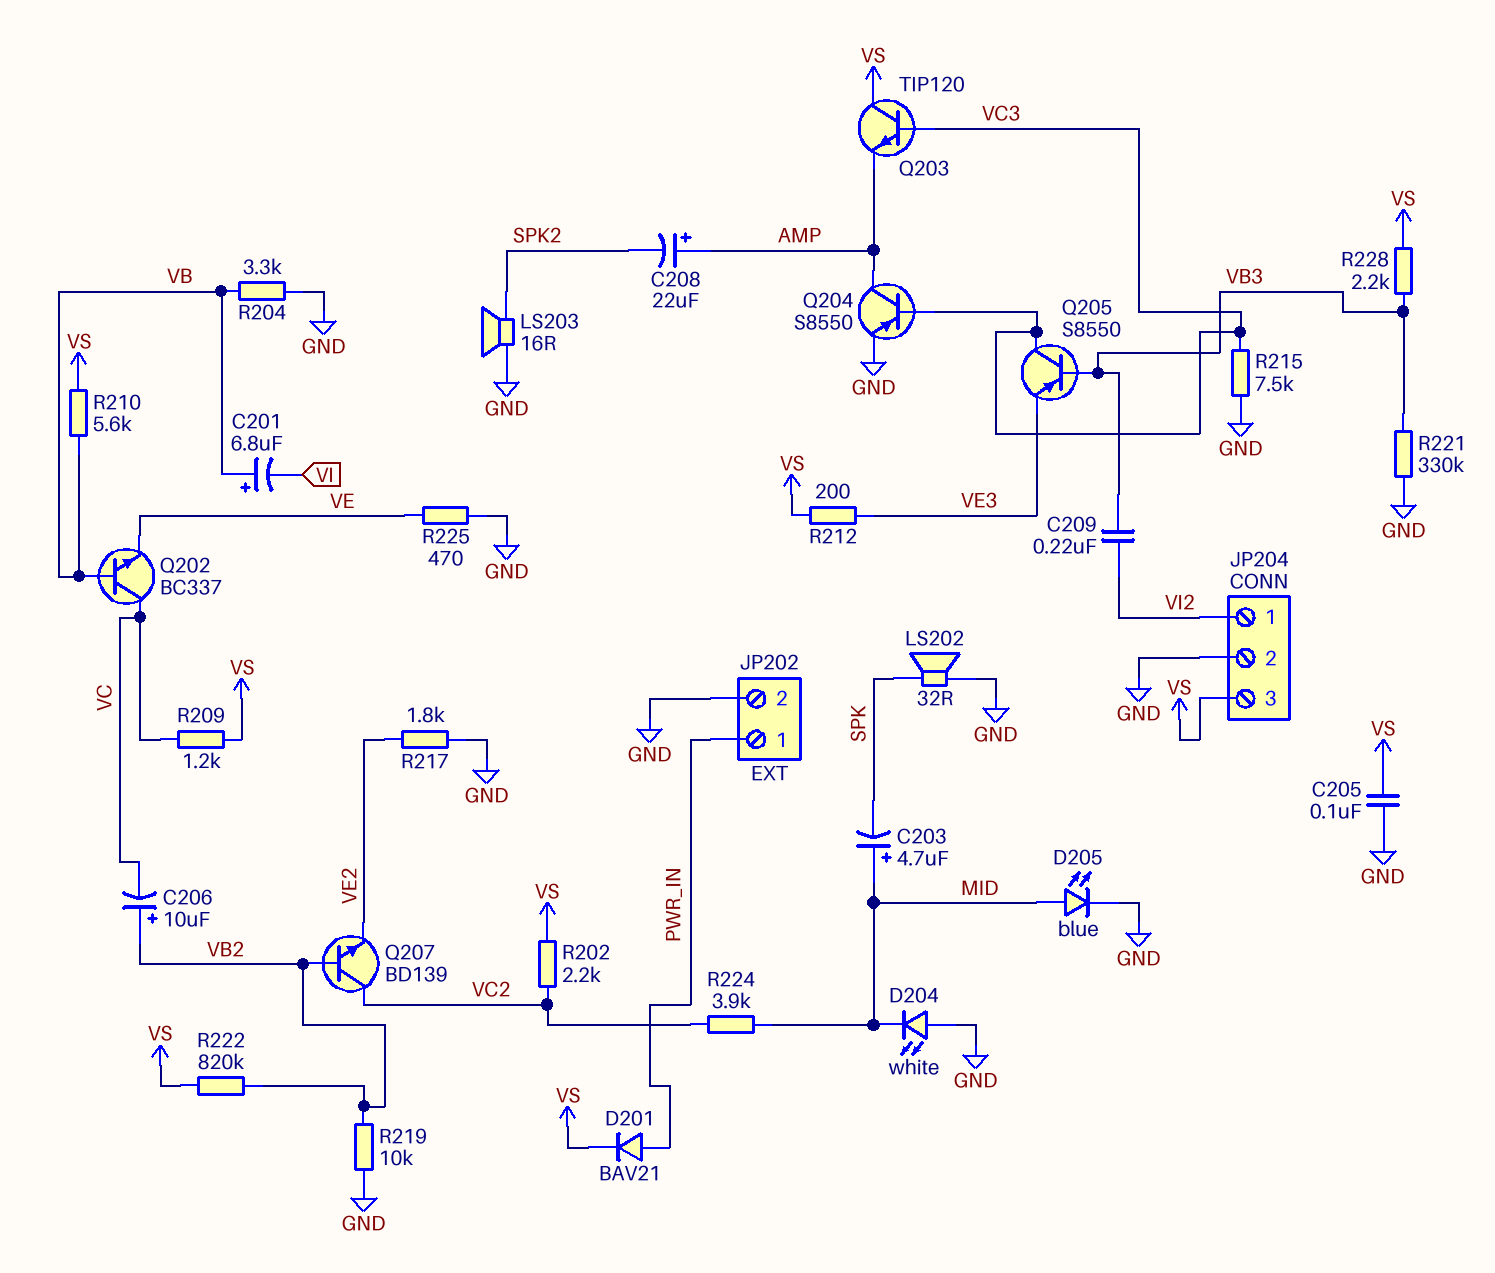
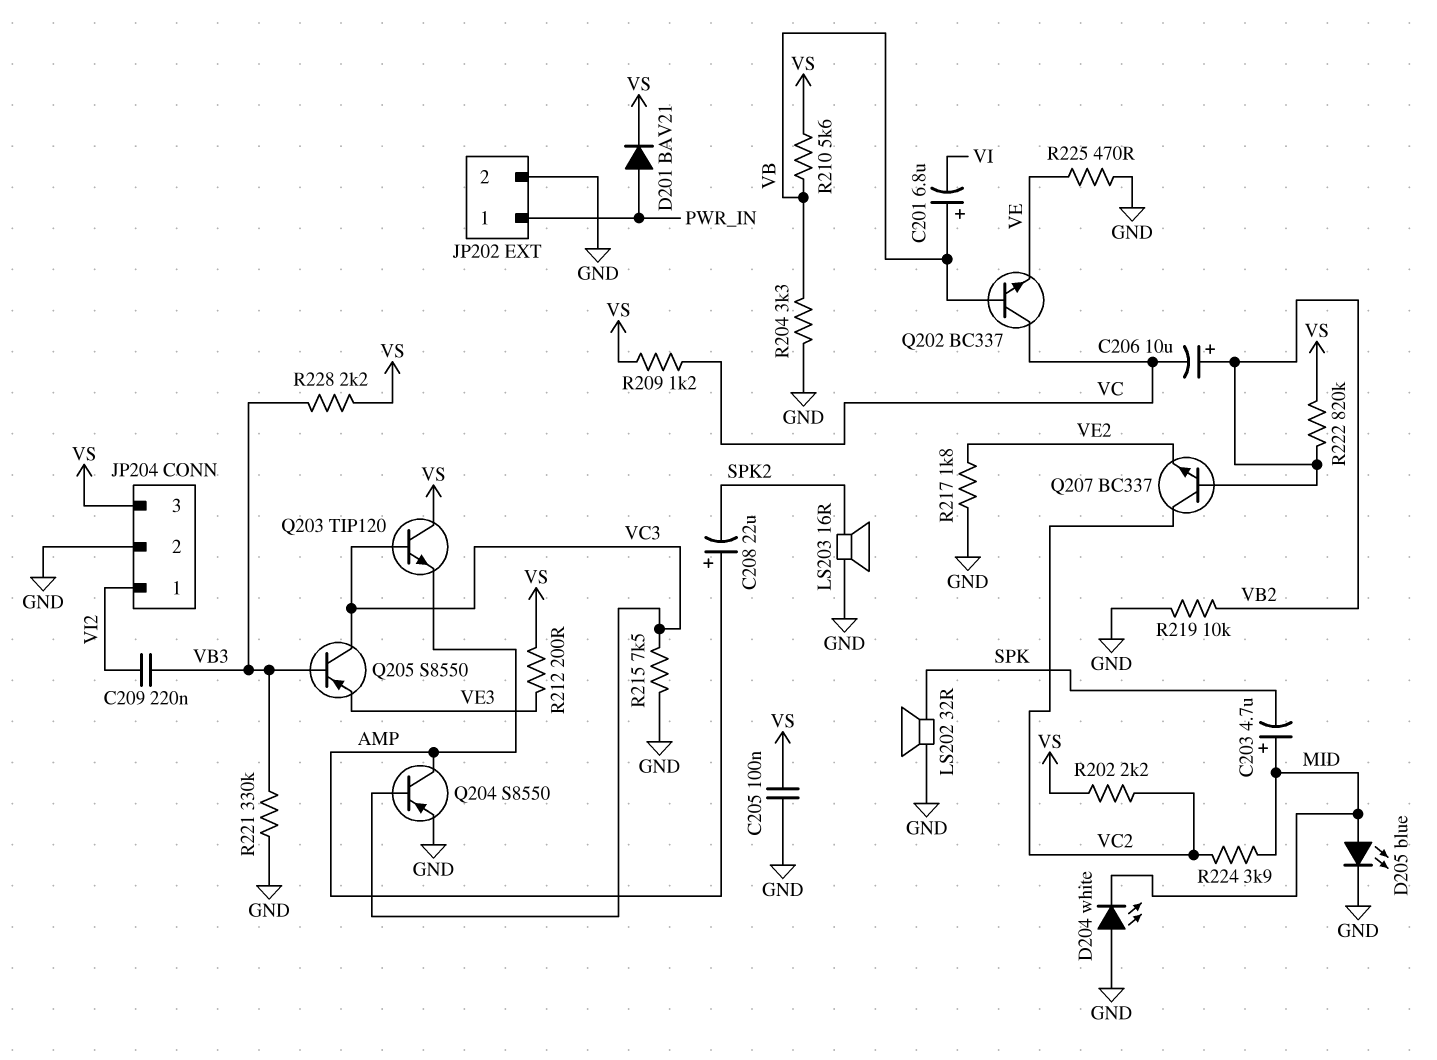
Q207: NPN BD139 (B VB2, C VC2, E VE2) -> NPN BC337 (B VB2, C VC2, E VE2)

